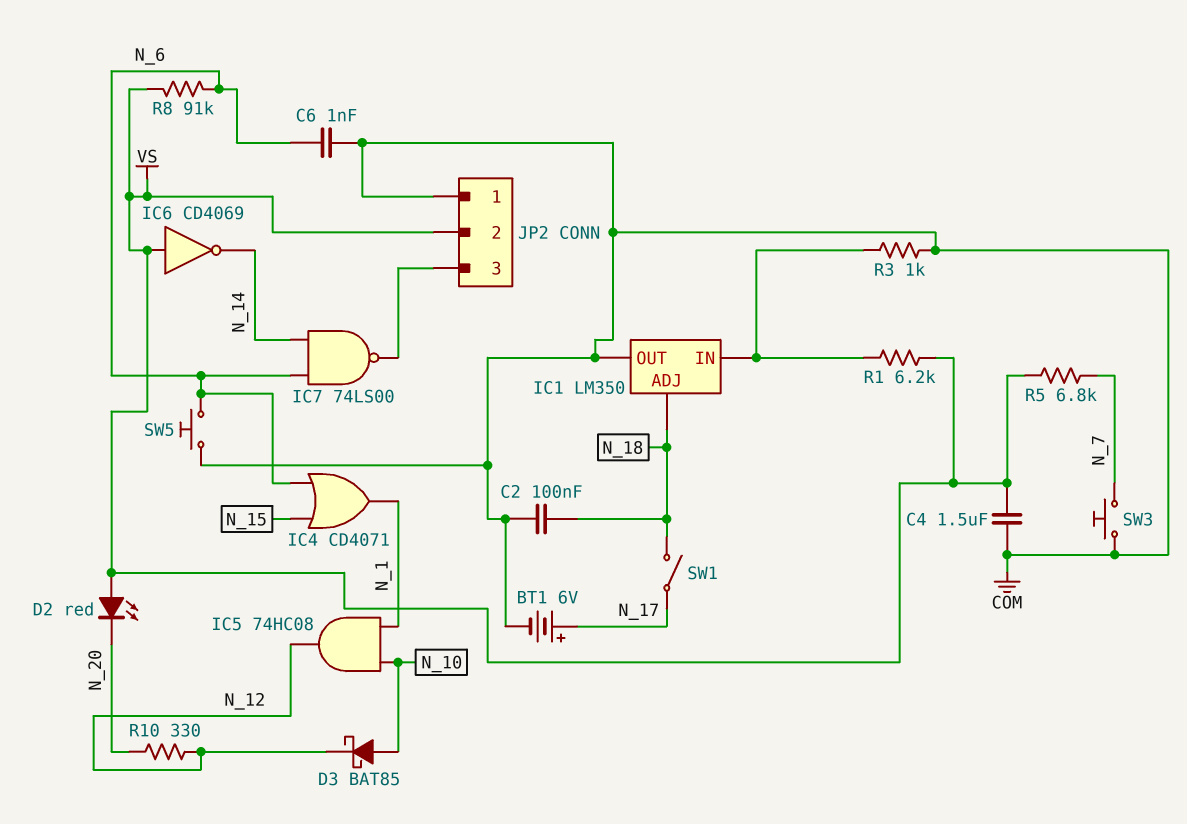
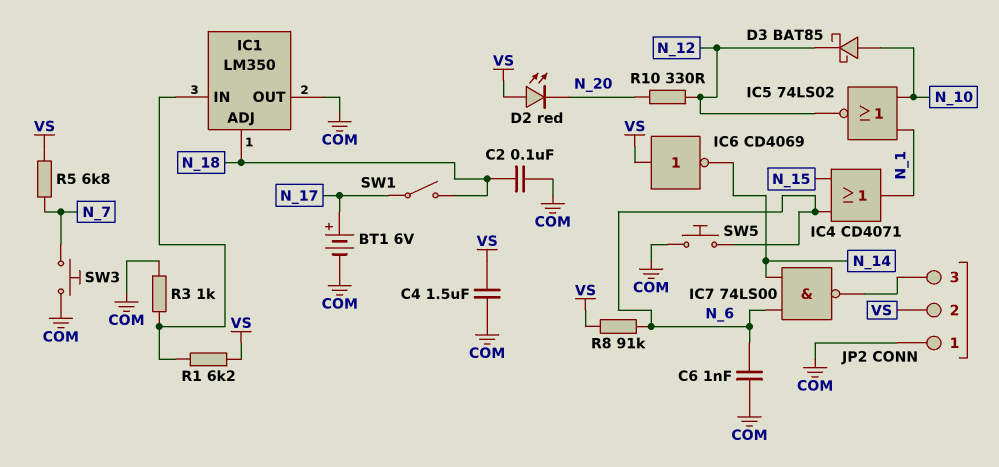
IC5: AND 74HC08 (in N_1, in N_10, out N_12) -> NOR 74LS02 (in N_1, in N_10, out N_12)

